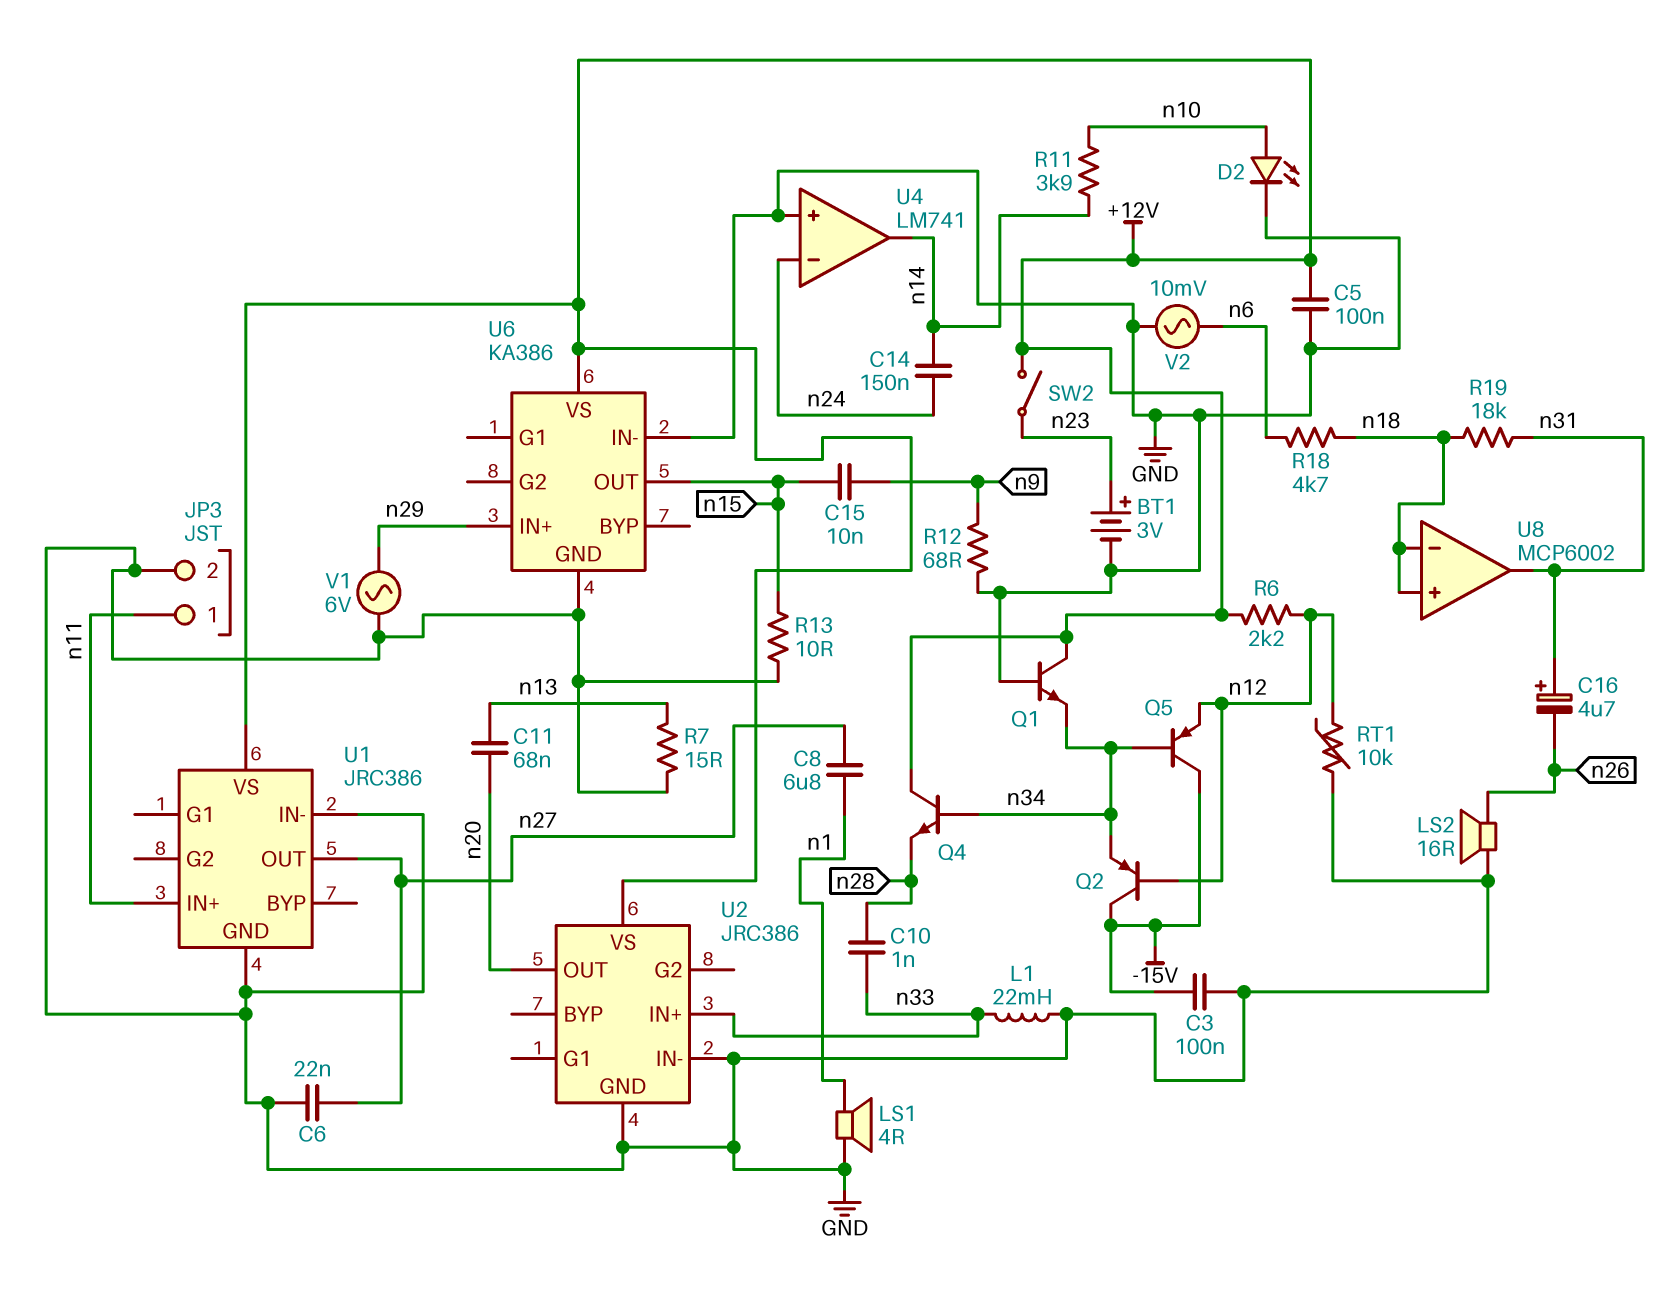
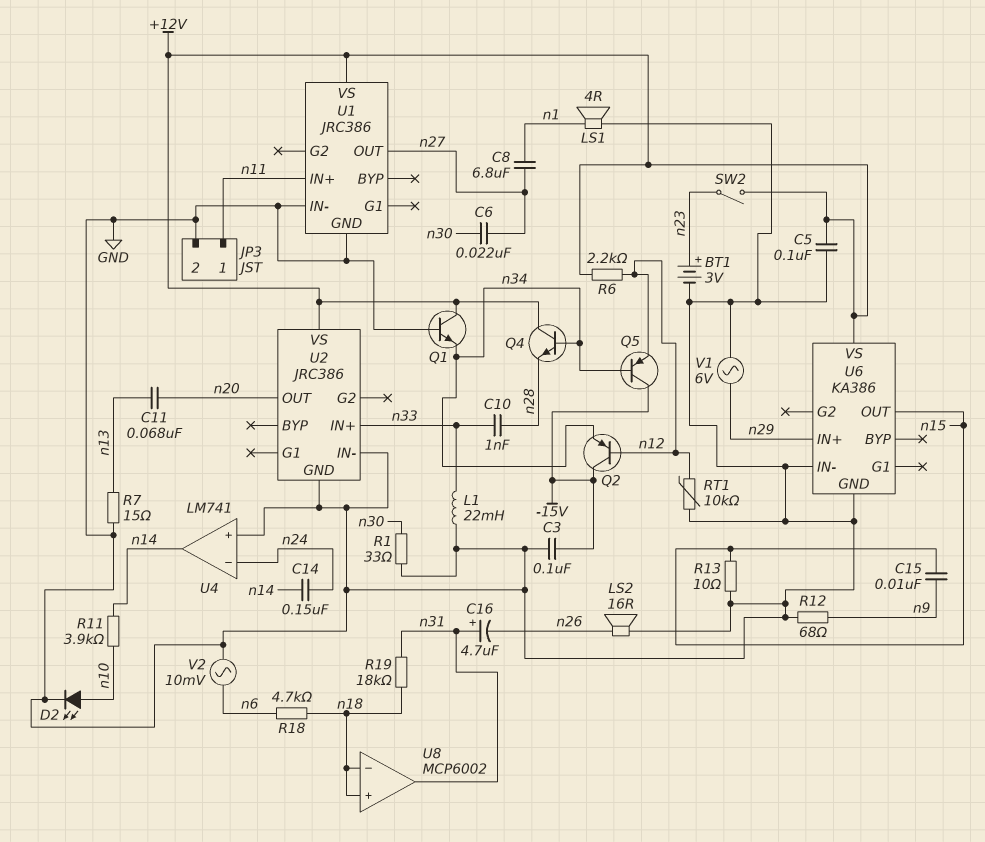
C6: 22nF (GND, n27) -> 22nF (n27, n30)
R1: none -> 33 (GND, n30)

